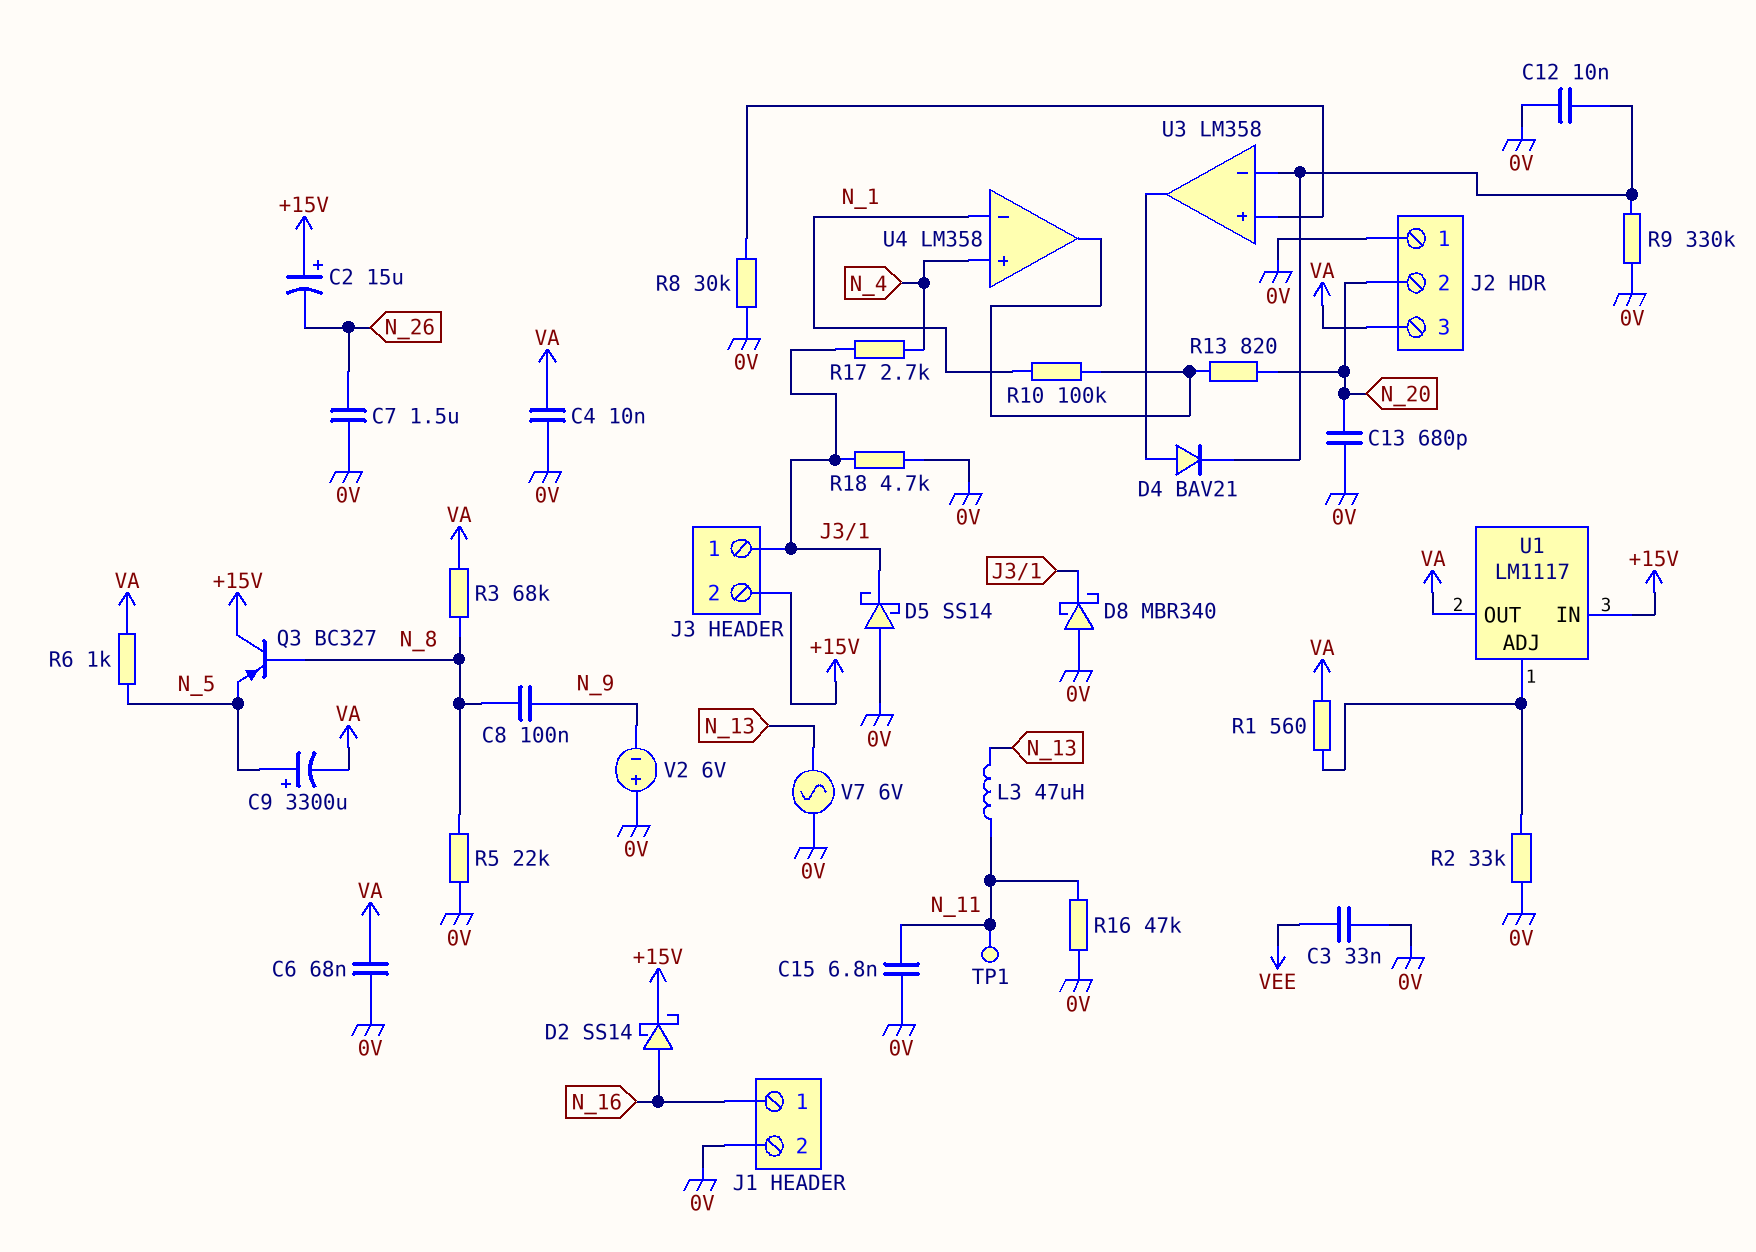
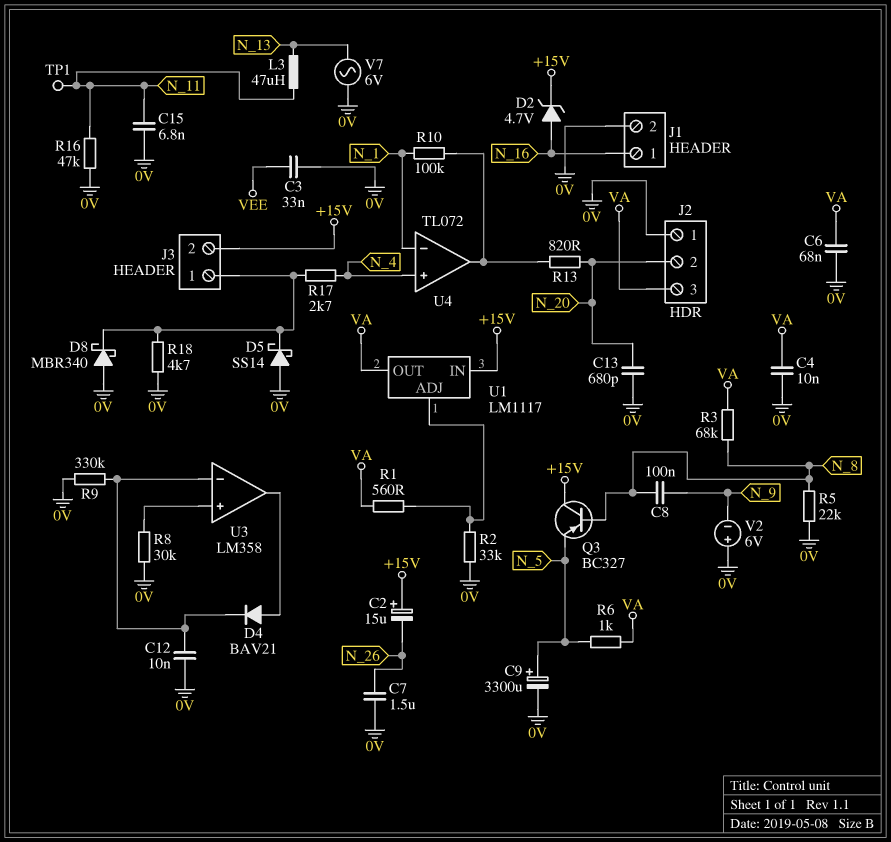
C9: 3300uF (plus N_5, minus VA) -> 3300uF (plus N_5, minus 0V)
D2: schottky SS14 (A N_16, K +15V) -> zener 4.7V (A N_16, K +15V)
U4: LM358 -> TL072

